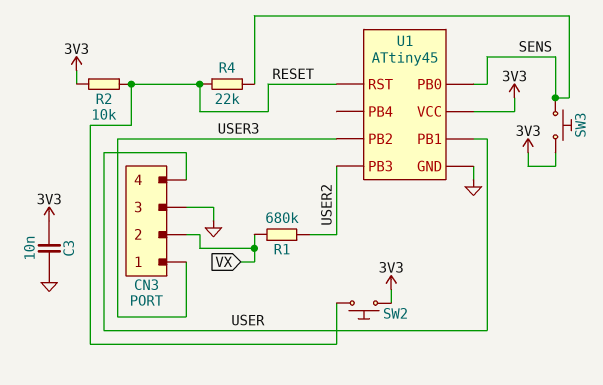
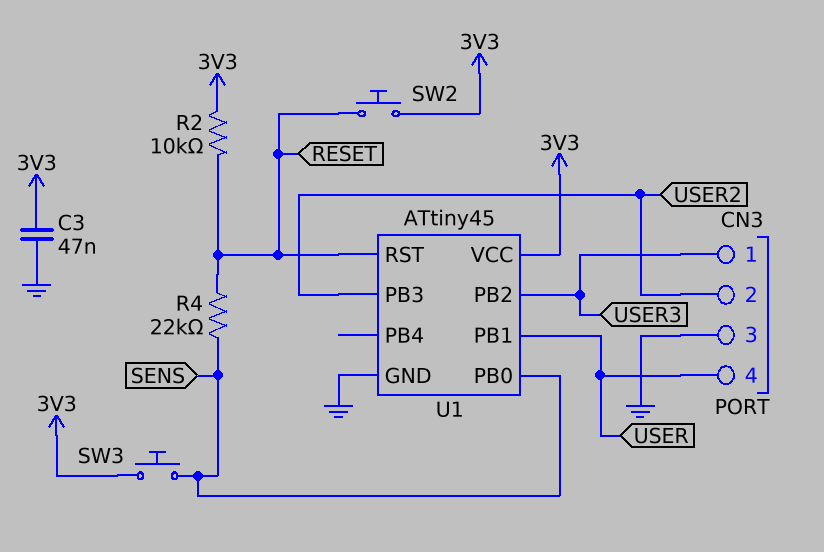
C3: 10nF (3V3, GND) -> 47nF (3V3, GND)
CN3 pin 2: VX -> USER2
R1: 680k (USER2, VX) -> none

